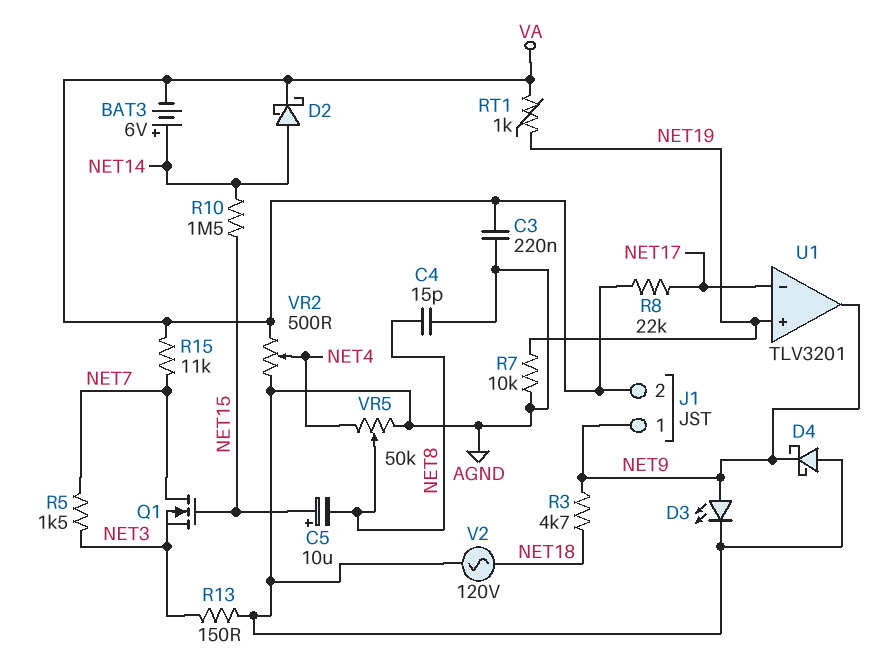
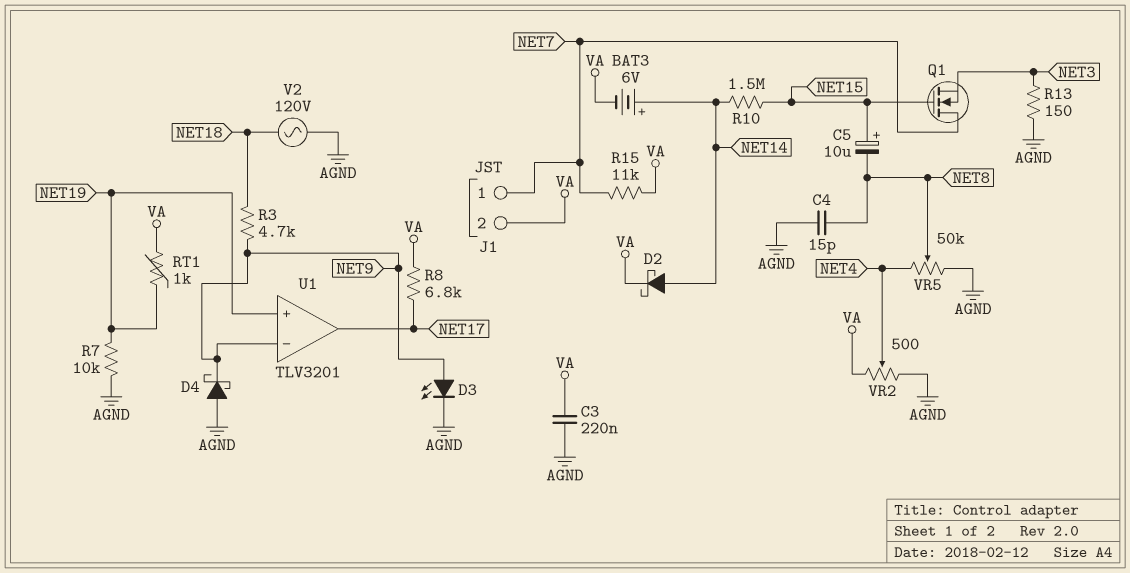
J1 pin 1: NET9 -> NET7
R5: 1.5k (NET3, NET7) -> none
R8: 22k (NET17, VA) -> 6.8k (NET17, VA)
U1 pin in-: NET17 -> NET9
U1 pin out: NET9 -> NET17

